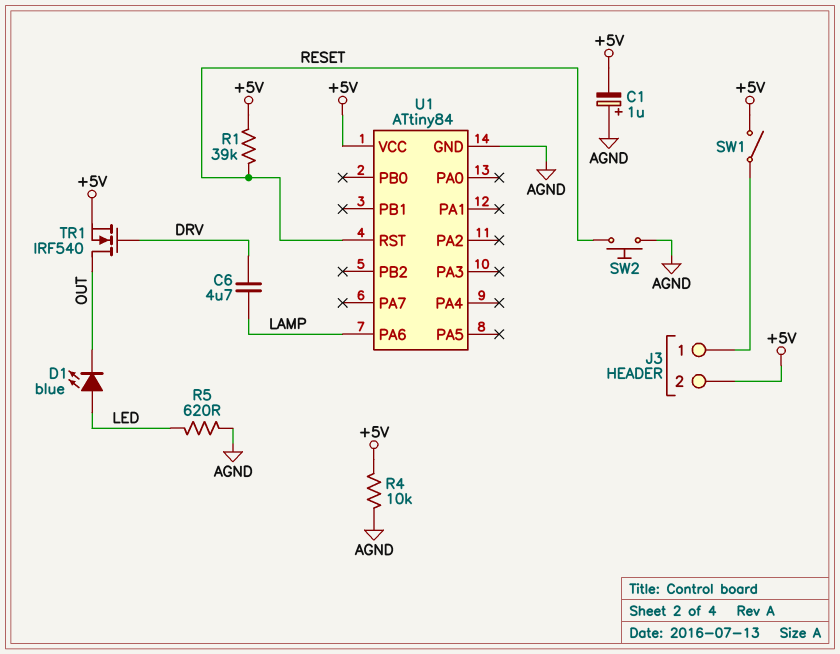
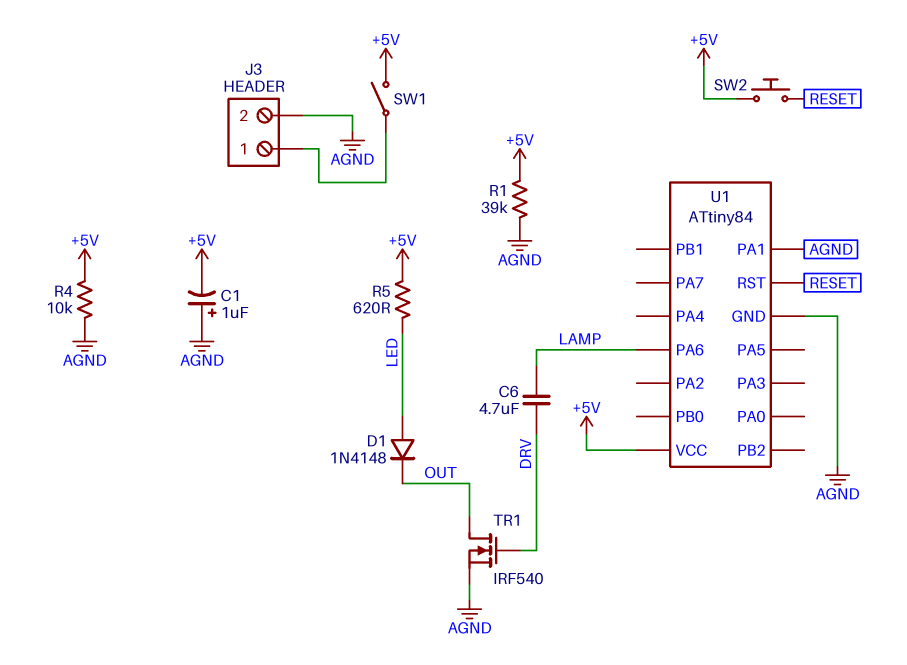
D1: LED blue (A LED, K OUT) -> diode 1N4148 (A LED, K OUT)
J3 pin 2: +5V -> AGND
R1: 39k (+5V, RESET) -> 39k (+5V, AGND)
R5: 620 (AGND, LED) -> 620 (+5V, LED)
SW2: button (AGND, RESET) -> button (+5V, RESET)
TR1: NMOS IRF540 (G DRV, D OUT, S +5V) -> NMOS IRF540 (G DRV, D OUT, S AGND)
U1 pin PA1: none -> AGND

